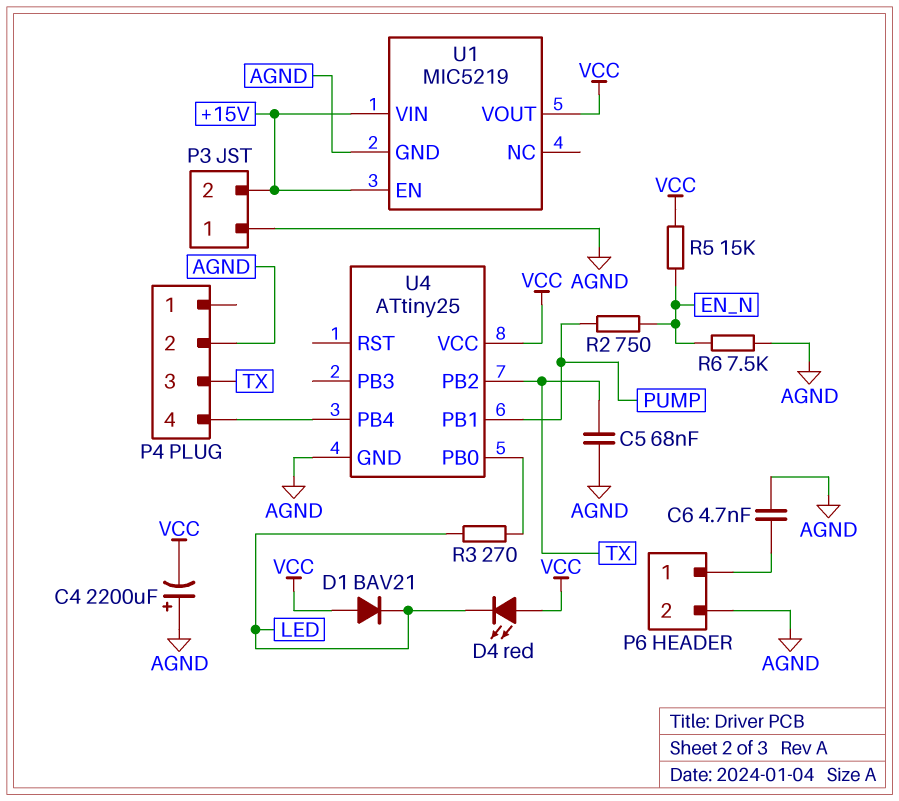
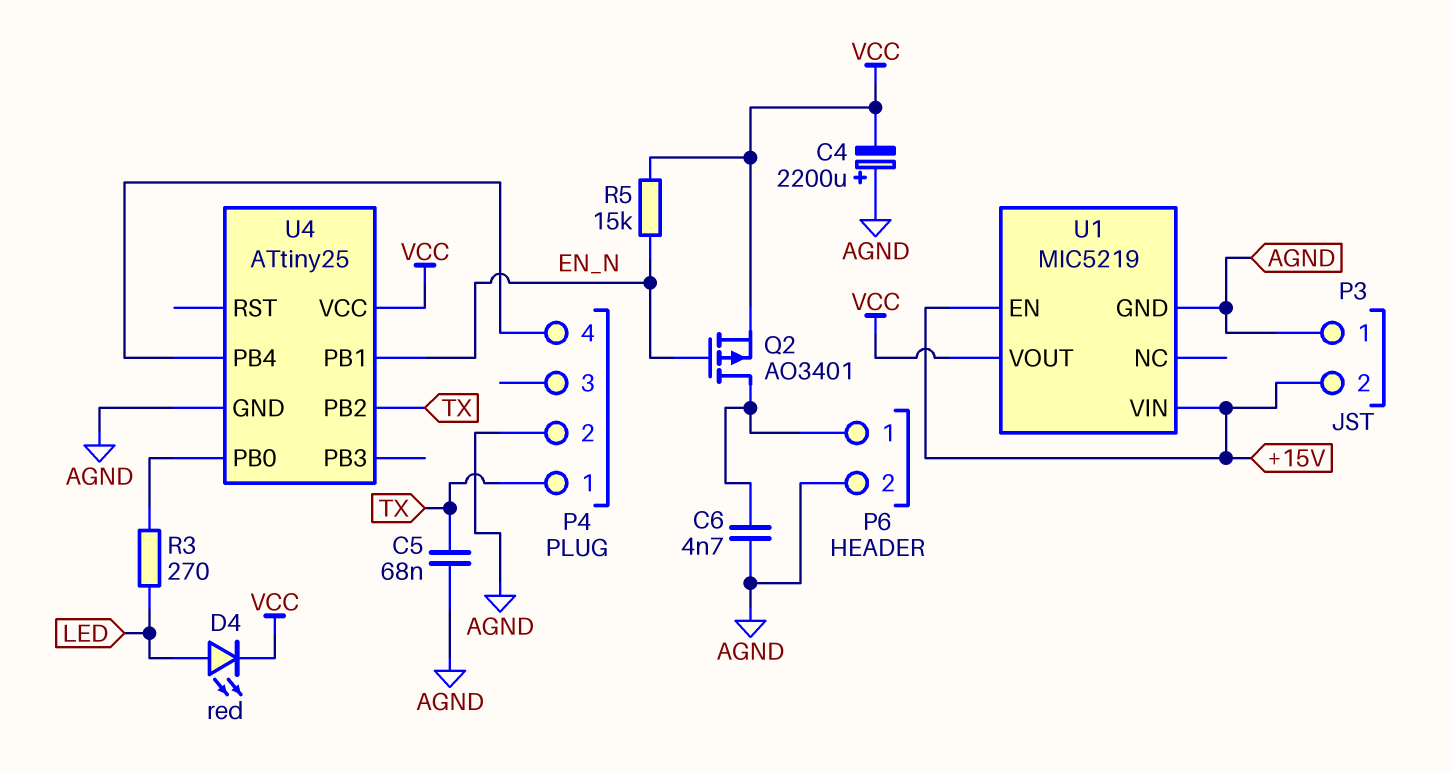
D1: diode BAV21 (A VCC, K LED) -> none
D4: LED red (A VCC, K LED) -> LED red (A LED, K VCC)
P4 pin 1: none -> TX
P4 pin 3: TX -> none
Q2: none -> PMOS AO3401 (G EN_N, D P6/1, S VCC)
R2: 750 (EN_N, PUMP) -> none
R6: 7.5k (AGND, EN_N) -> none
U4 pin PB1: PUMP -> EN_N

